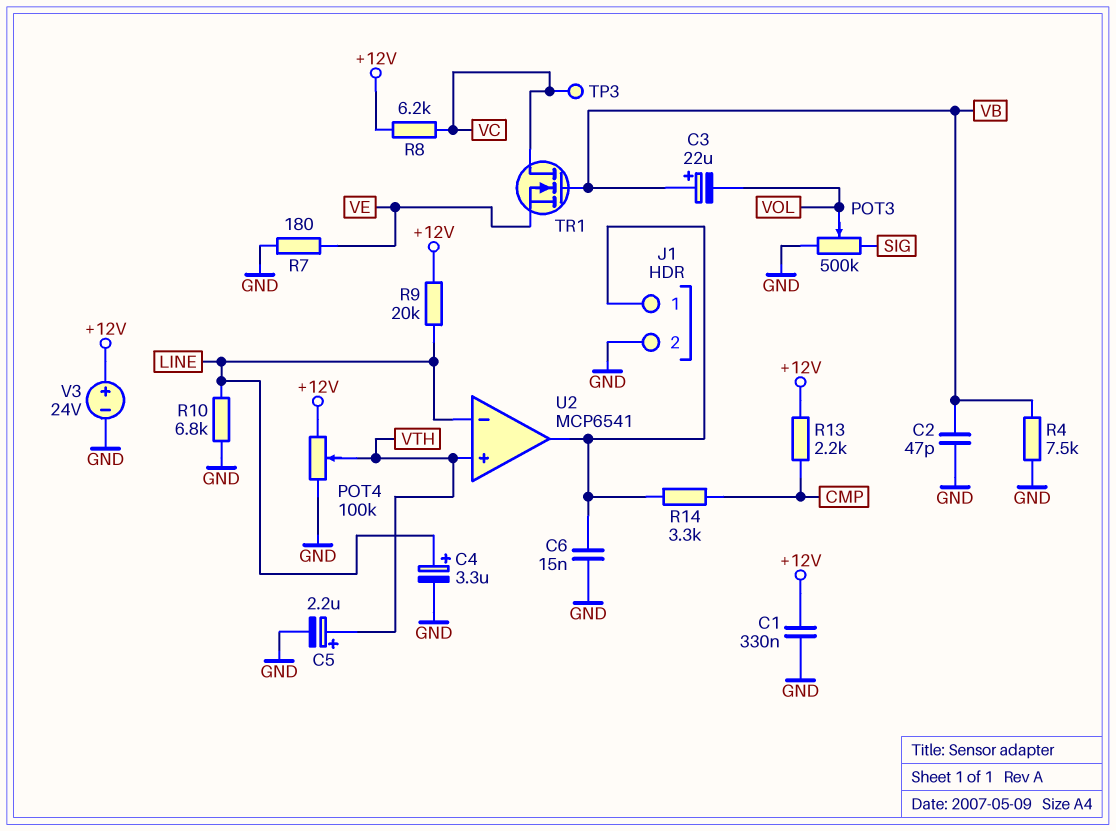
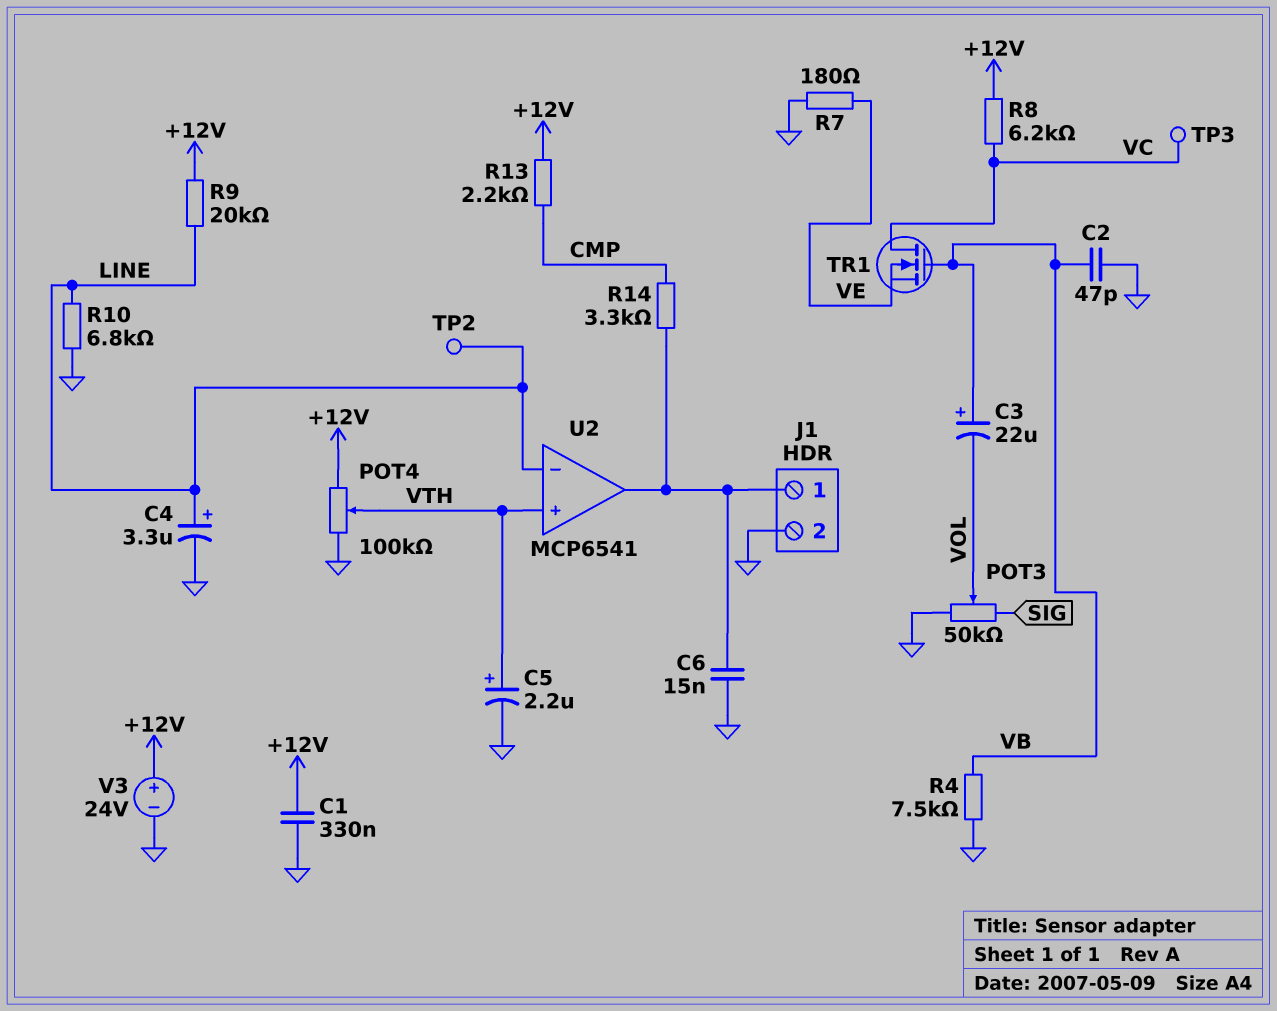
POT3: 500k (GND, SIG, wiper VOL) -> 50k (GND, SIG, wiper VOL)
TP2: none -> test point (LINE)

